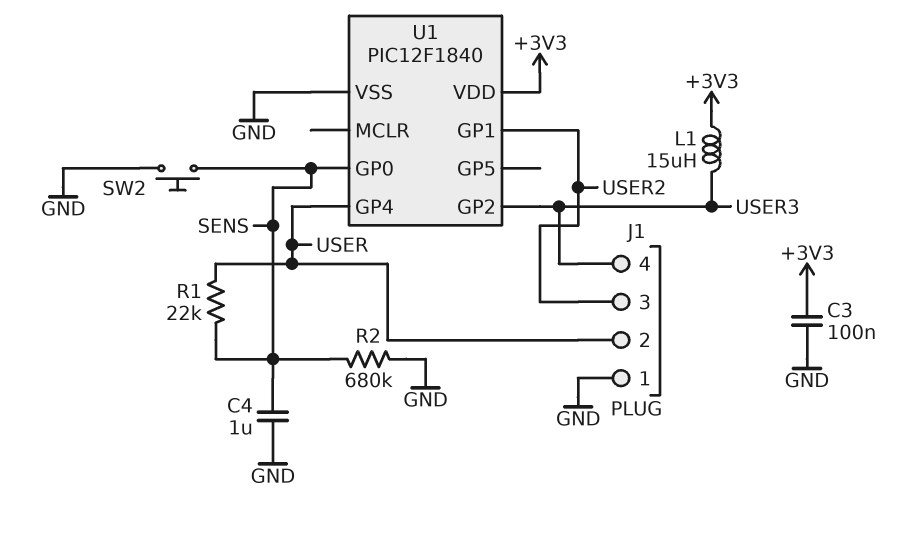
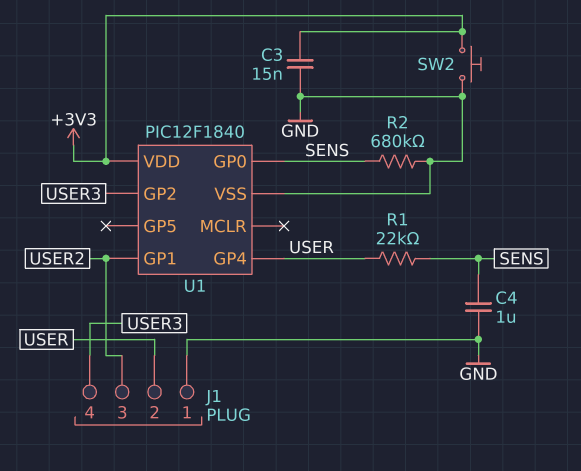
C3: 100nF (+3V3, GND) -> 15nF (+3V3, GND)
L1: 15uH (+3V3, USER3) -> none
SW2: button (GND, SENS) -> button (+3V3, GND)

